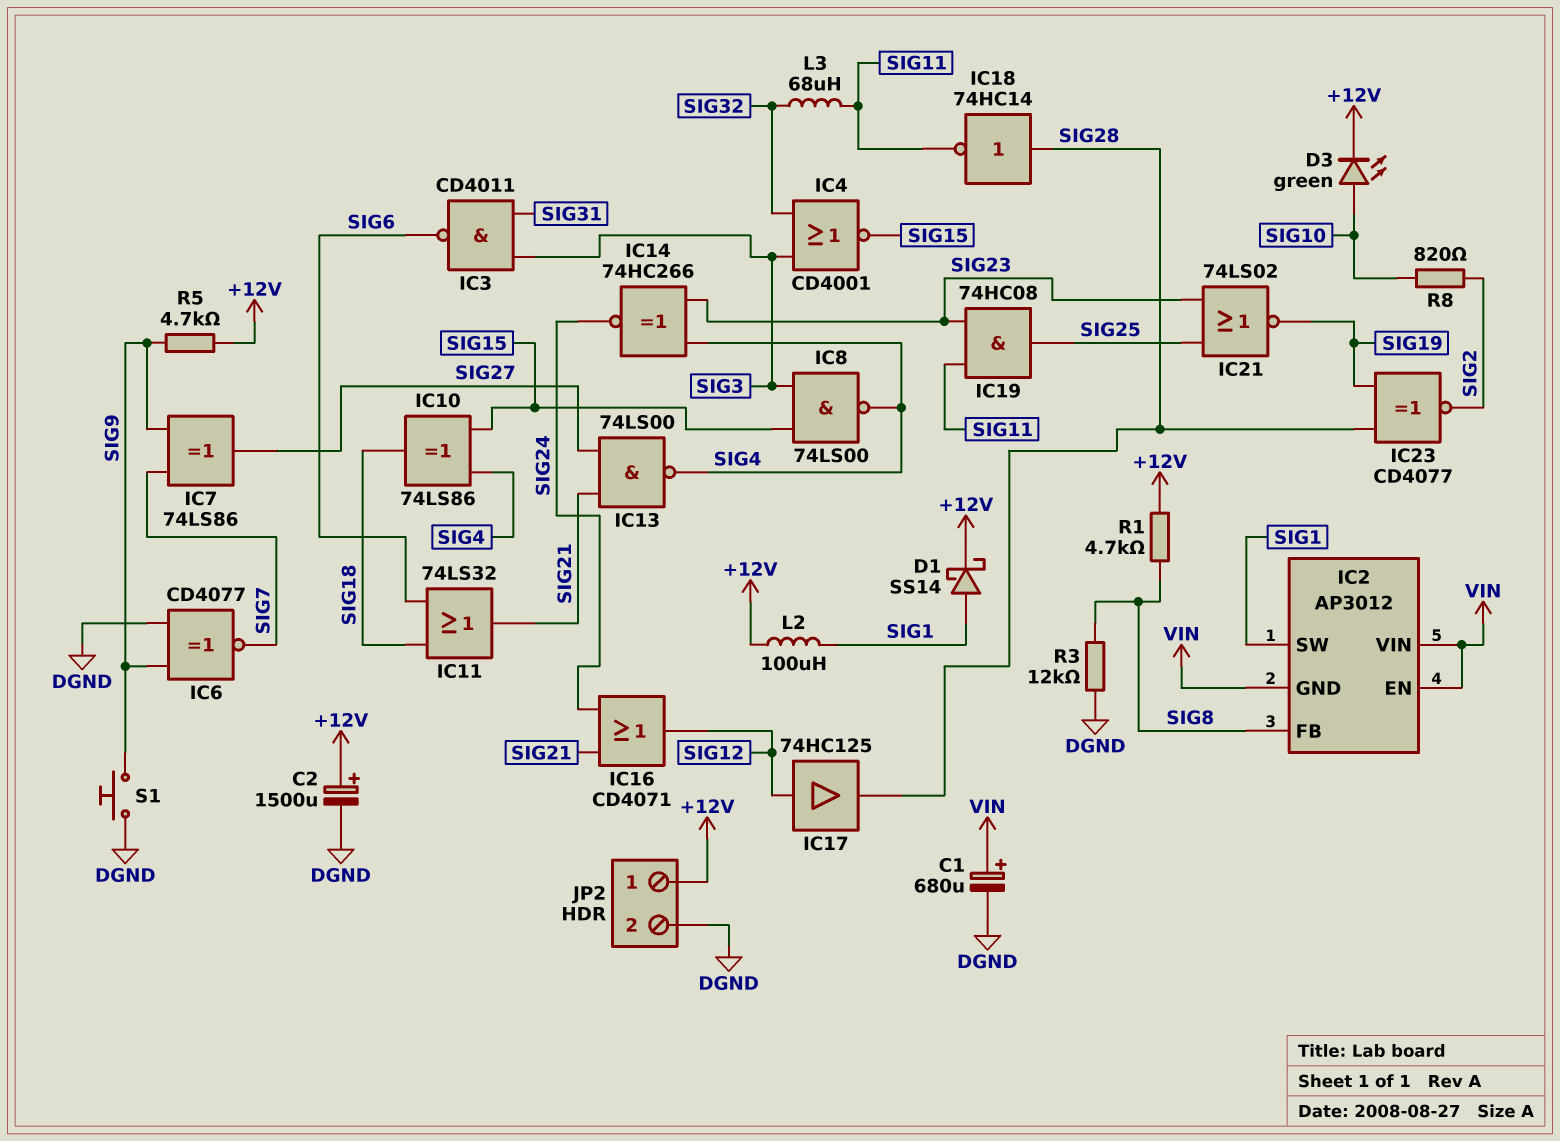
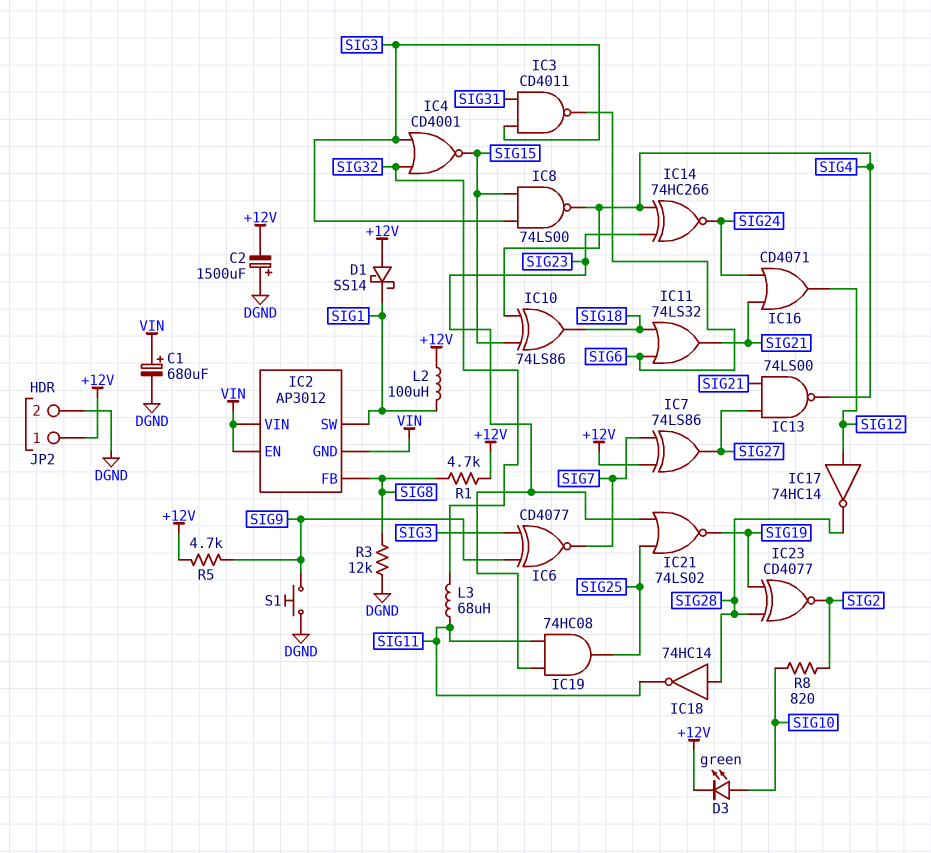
C2: 1500uF (plus +12V, minus DGND) -> 1500uF (plus DGND, minus +12V)
D1: schottky SS14 (A SIG1, K +12V) -> schottky SS14 (A +12V, K SIG1)
IC6: XNOR CD4077 (in DGND, in SIG9, out SIG7) -> XNOR CD4077 (in SIG3, in SIG9, out SIG7)
IC7: XOR 74LS86 (in SIG7, in SIG9, out SIG27) -> XOR 74LS86 (in +12V, in SIG7, out SIG27)
IC17: buffer 74HC125 (in SIG12, out SIG28) -> NOT 74HC14 (in SIG12, out SIG28)

